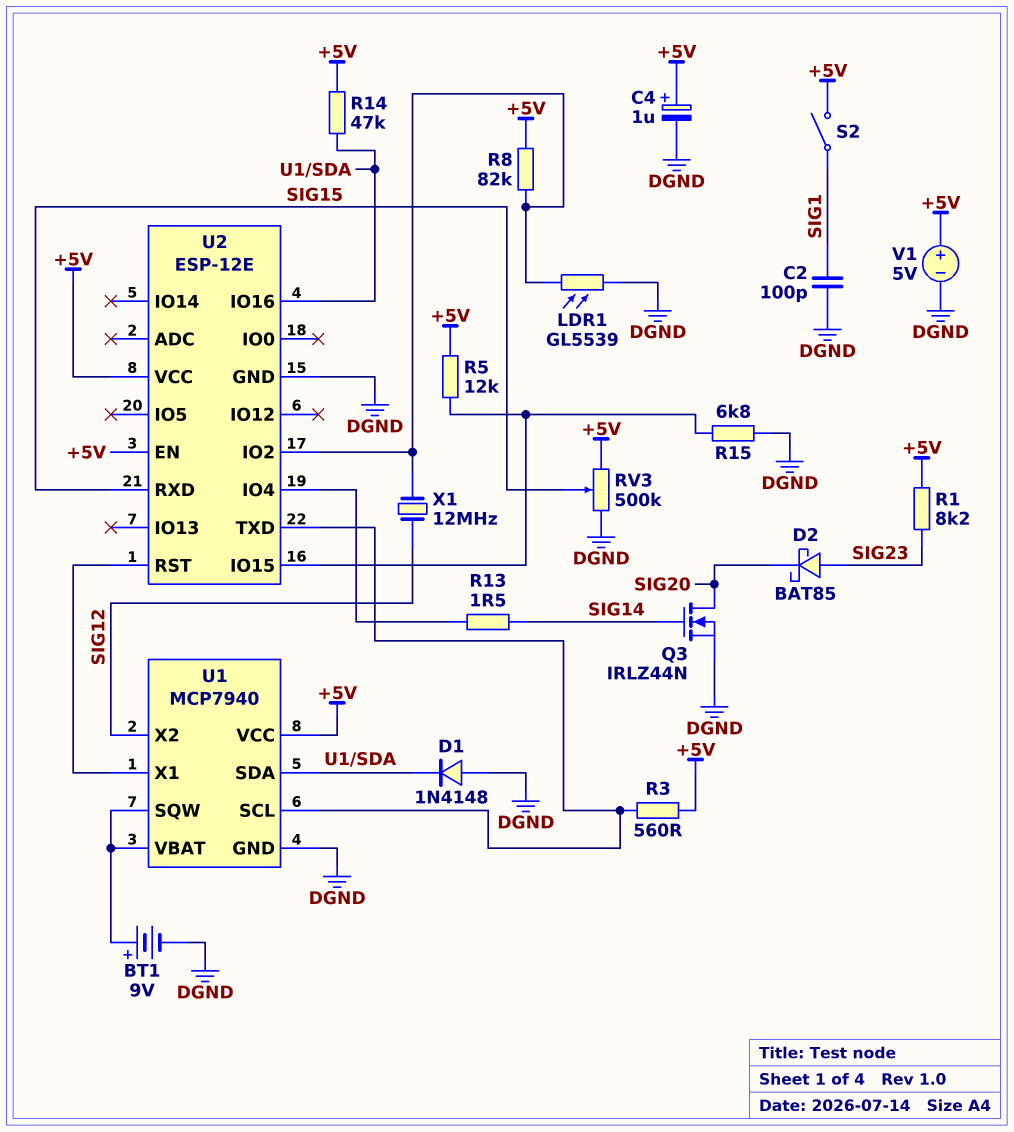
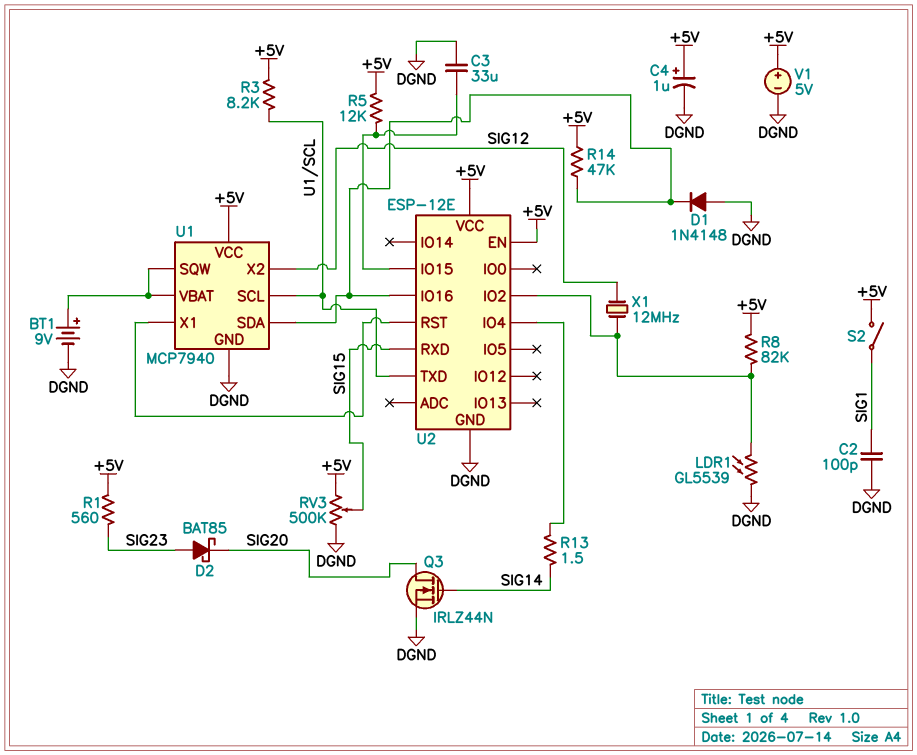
C3: none -> 33uF (DGND, U2/IO15)
R1: 8.2k (+5V, SIG23) -> 560 (+5V, SIG23)
R3: 560 (+5V, U1/SCL) -> 8.2k (+5V, U1/SCL)
R15: 6.8k (DGND, U2/IO15) -> none

